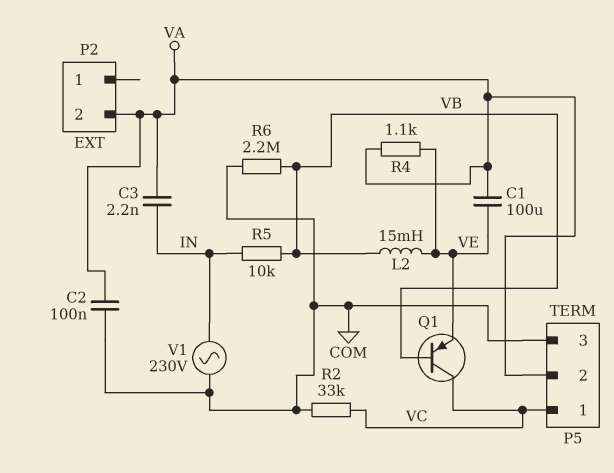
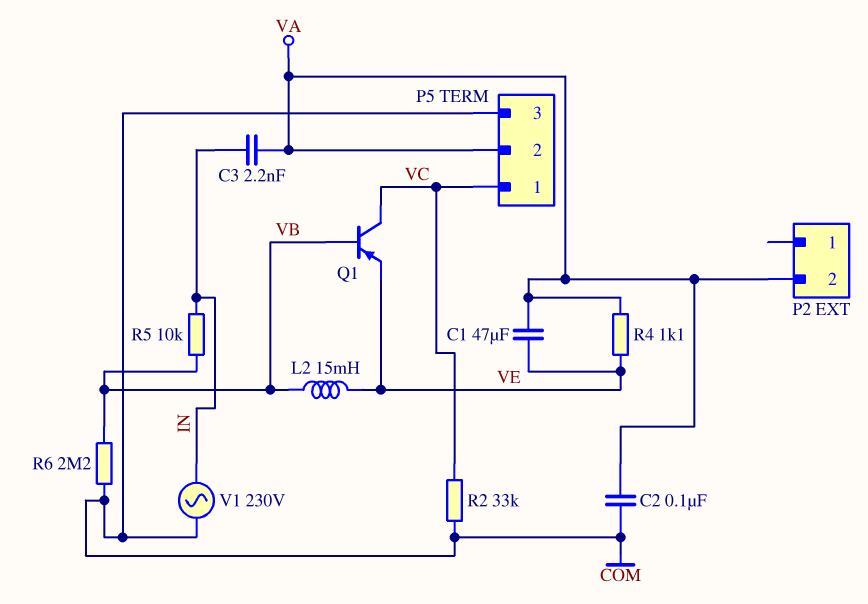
C1: 100uF (VA, VE) -> 47uF (VA, VE)

